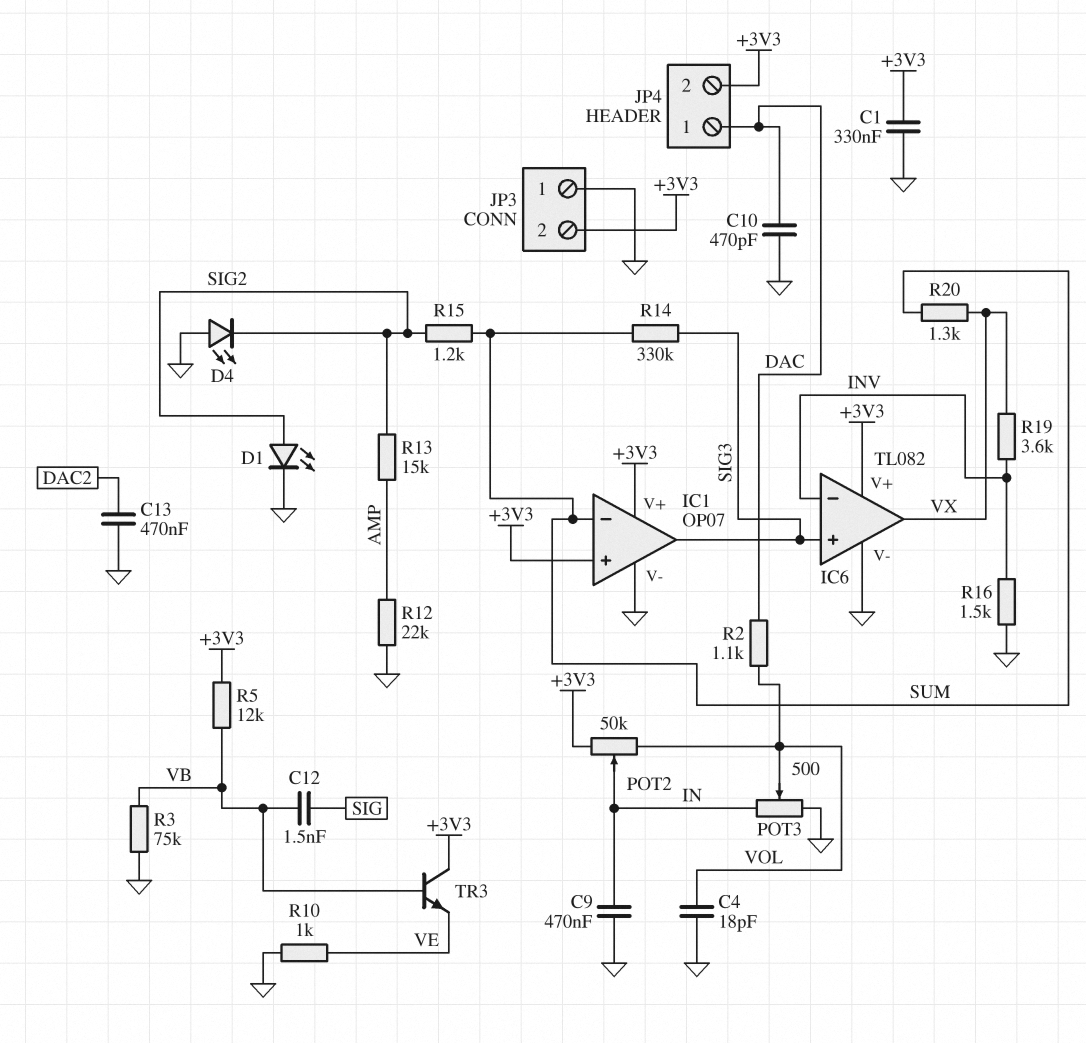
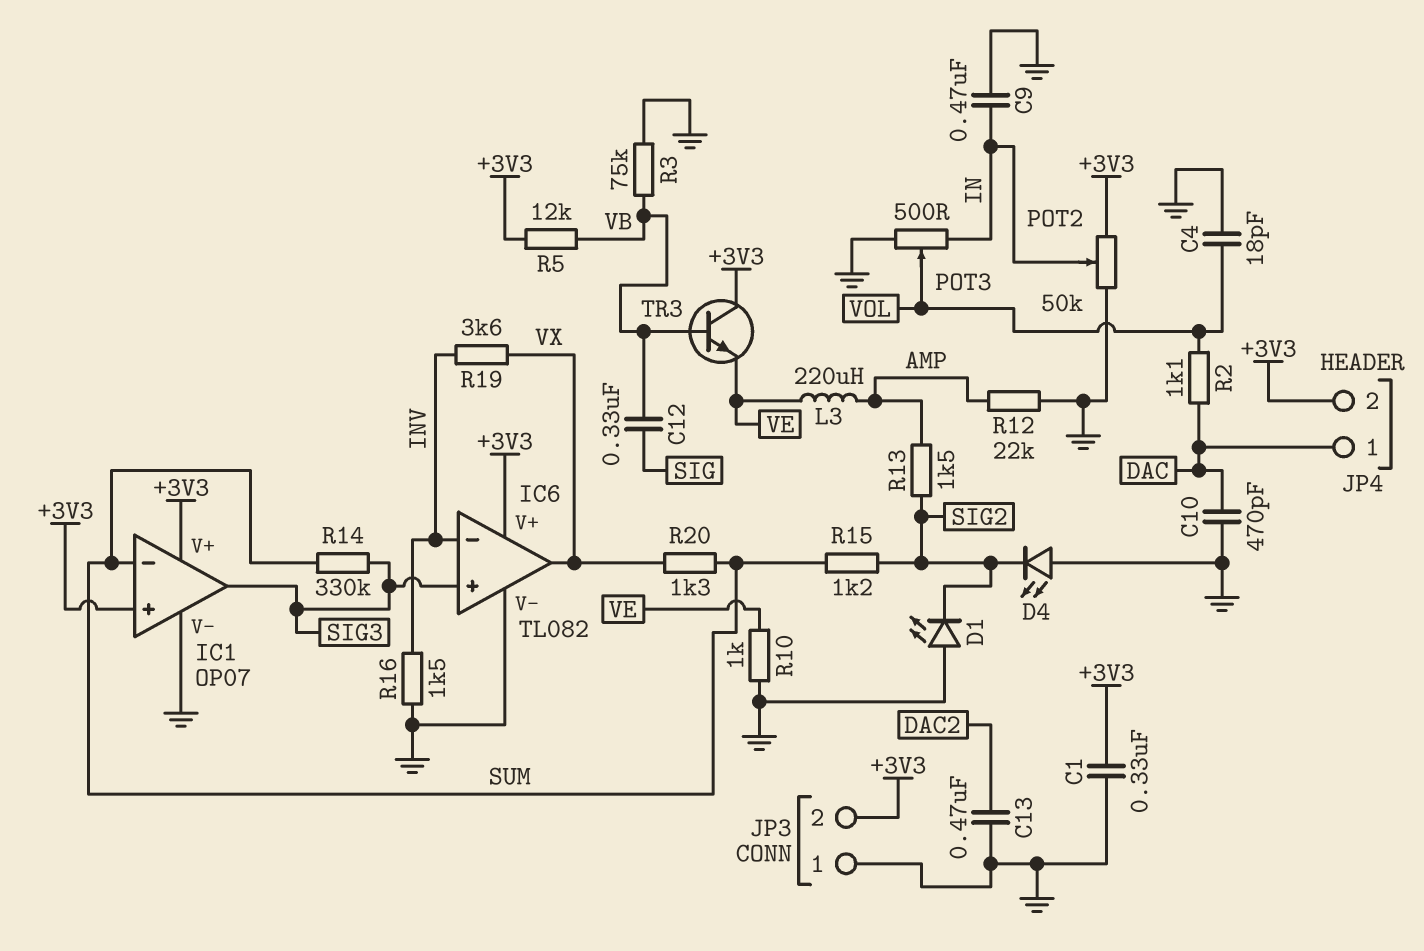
C12: 1.5nF (SIG, VB) -> 330nF (SIG, VB)
D1: LED (A SIG2, K GND) -> LED (A GND, K SIG2)
L3: none -> 220uH (AMP, VE)
POT2: 50k (+3V3, VOL, wiper IN) -> 50k (+3V3, GND, wiper IN)
R13: 15k (AMP, SIG2) -> 1.5k (AMP, SIG2)

